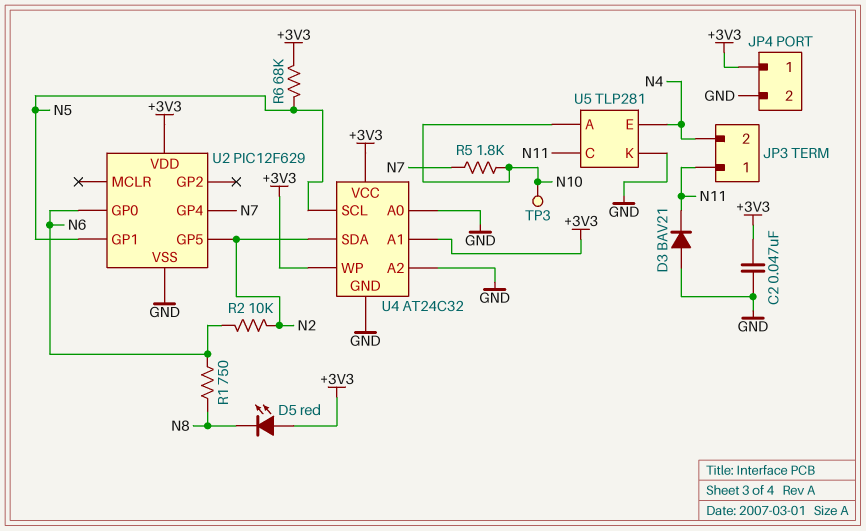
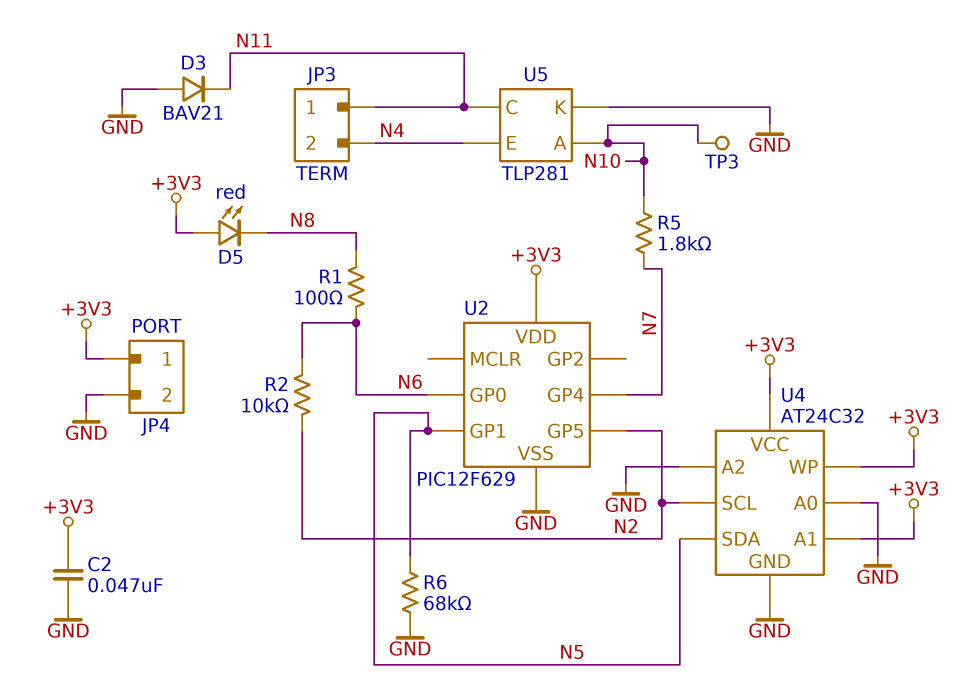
R1: 750 (N6, N8) -> 100 (N6, N8)
R6: 68k (+3V3, N5) -> 68k (GND, N5)
U4 pin SCL: N5 -> N2
U4 pin SDA: N2 -> N5

